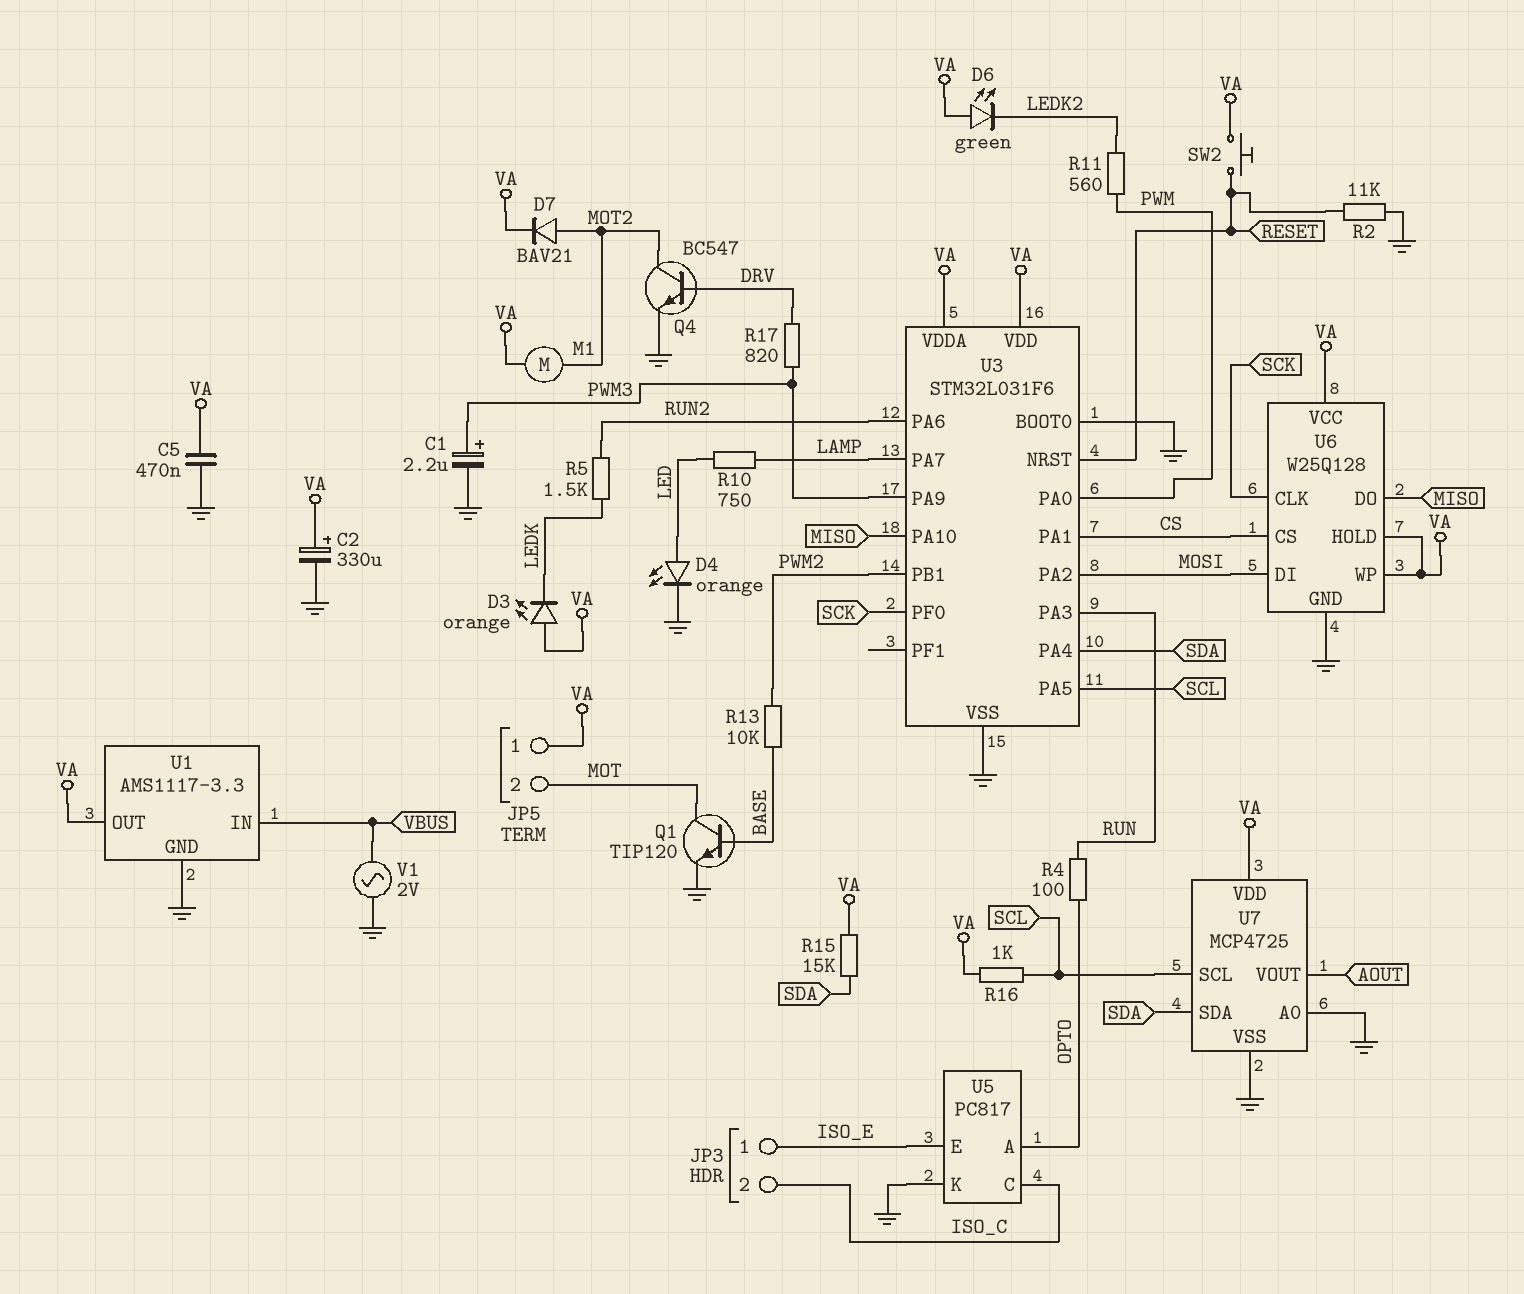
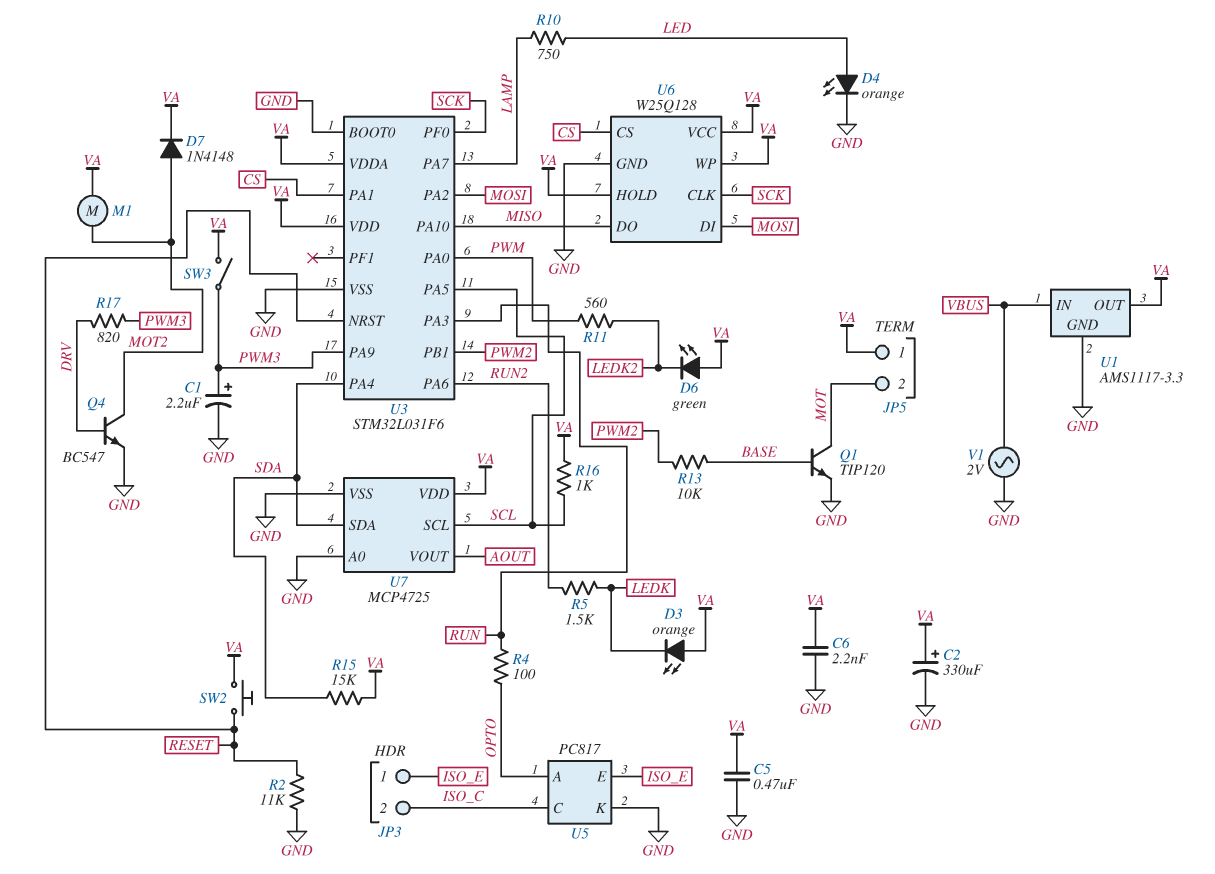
C6: none -> 2.2nF (GND, VA)
D7: diode BAV21 (A MOT2, K VA) -> diode 1N4148 (A MOT2, K VA)
SW3: none -> switch (PWM3, VA)

